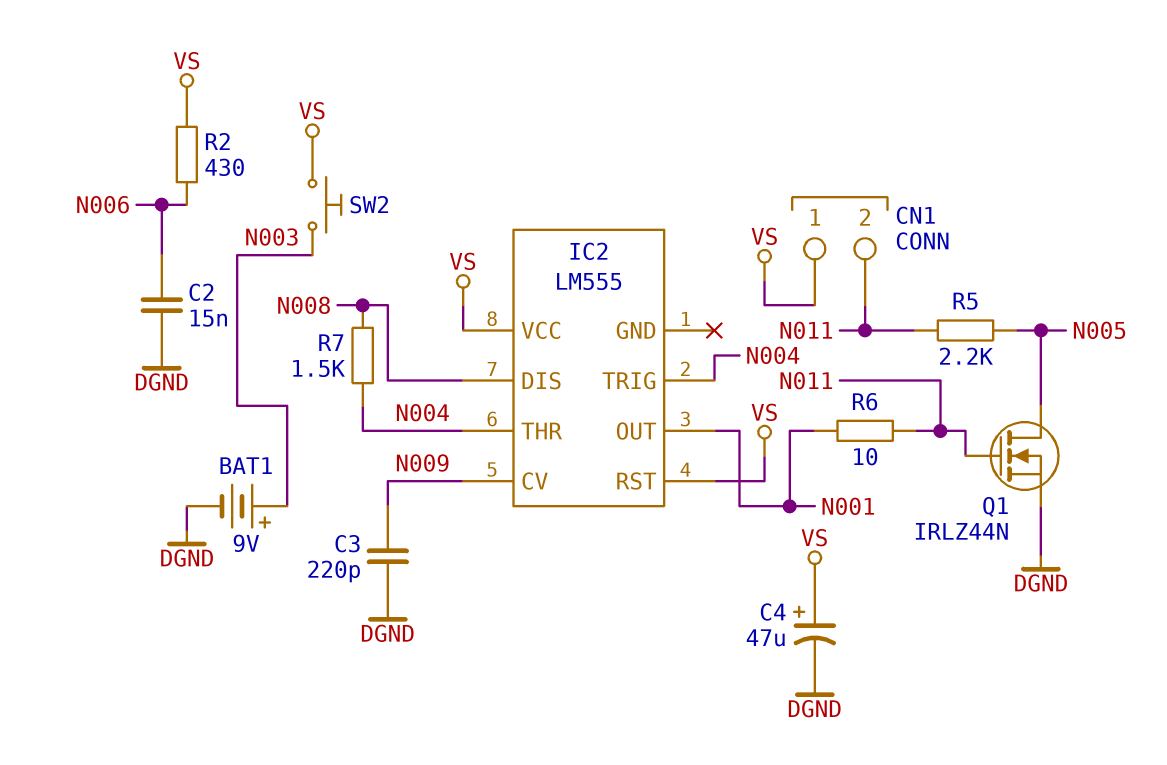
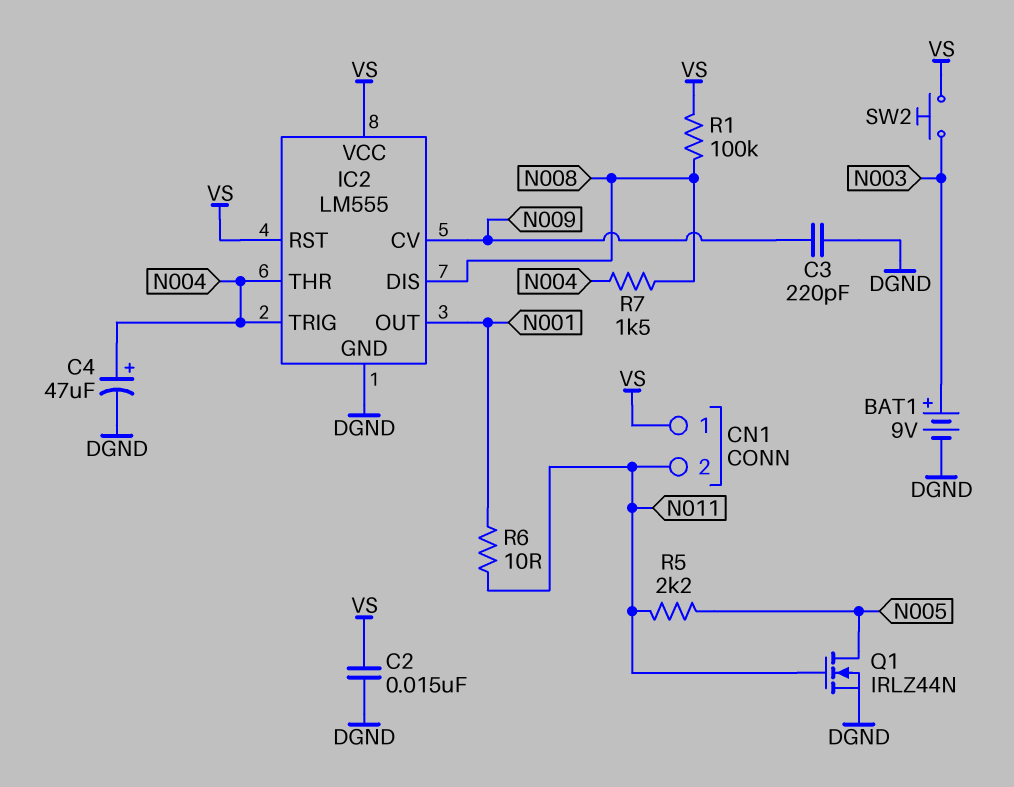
C2: 15nF (DGND, N006) -> 15nF (DGND, VS)
C4: 47uF (plus VS, minus DGND) -> 47uF (plus N004, minus DGND)
IC2 pin GND: none -> DGND
R1: none -> 100k (N008, VS)
R2: 430 (N006, VS) -> none

